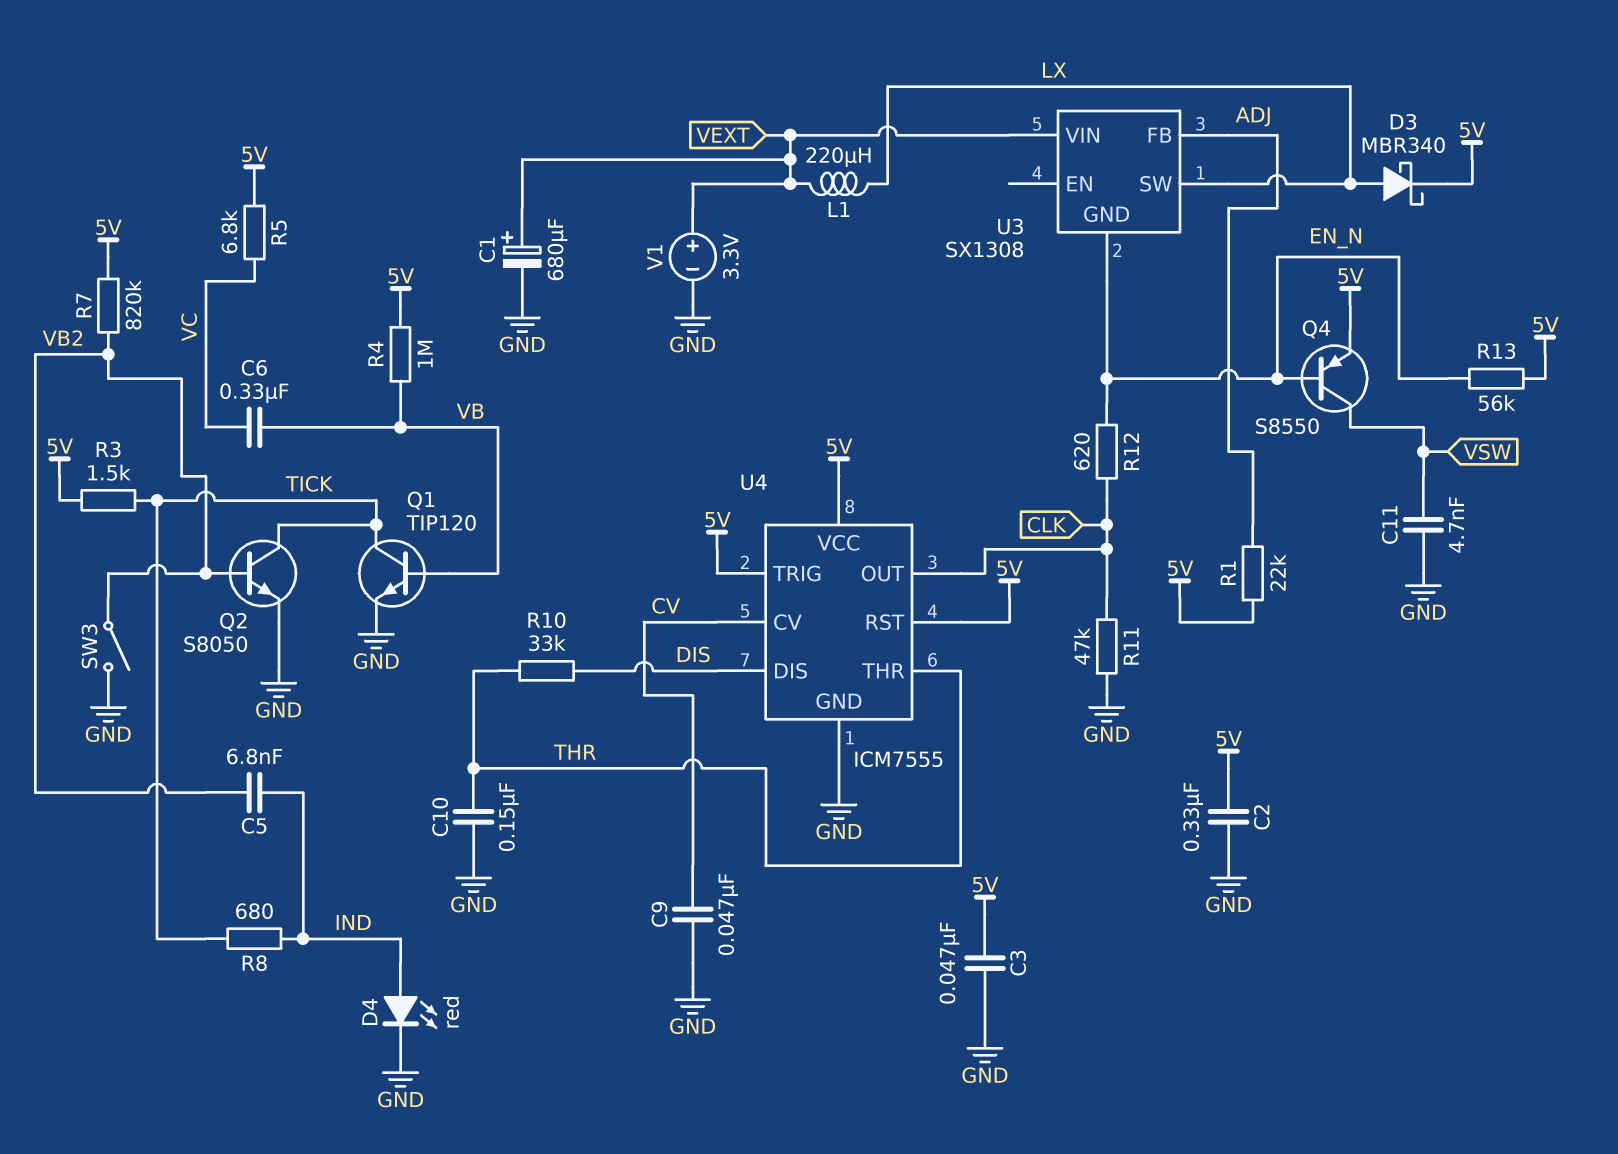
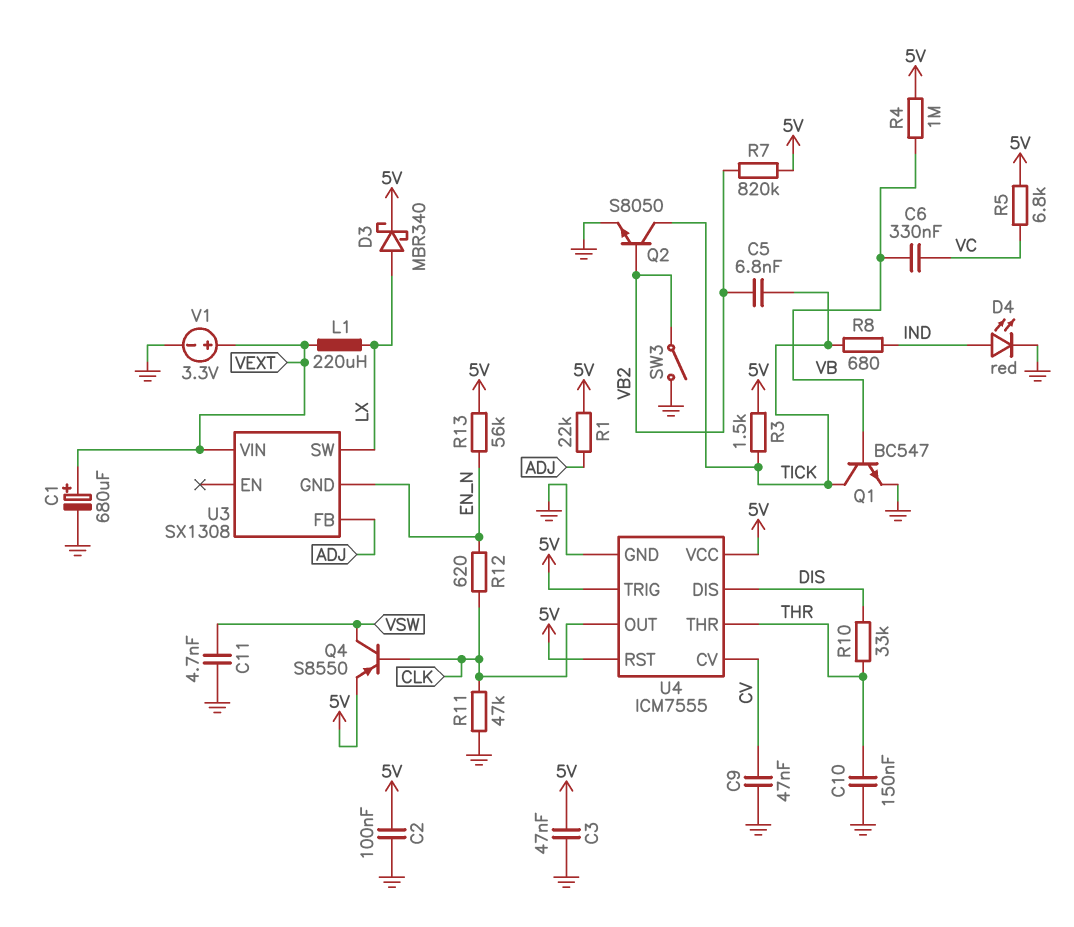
C2: 330nF (5V, GND) -> 100nF (5V, GND)
C5: 6.8nF (IND, VB2) -> 6.8nF (TICK, VB2)
Q1: NPN TIP120 (B VB, C TICK, E GND) -> NPN BC547 (B VB, C TICK, E GND)
Q4: PNP S8550 (B EN_N, C VSW, E 5V) -> PNP S8550 (B CLK, C VSW, E 5V)

